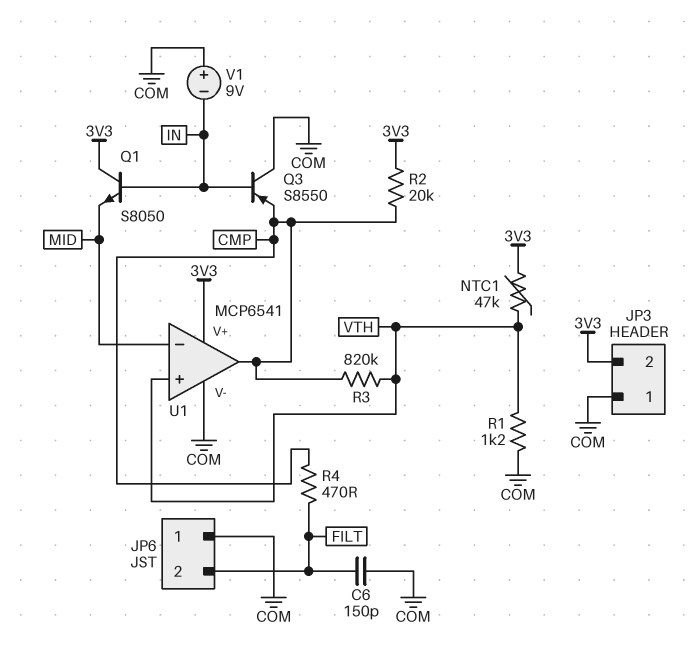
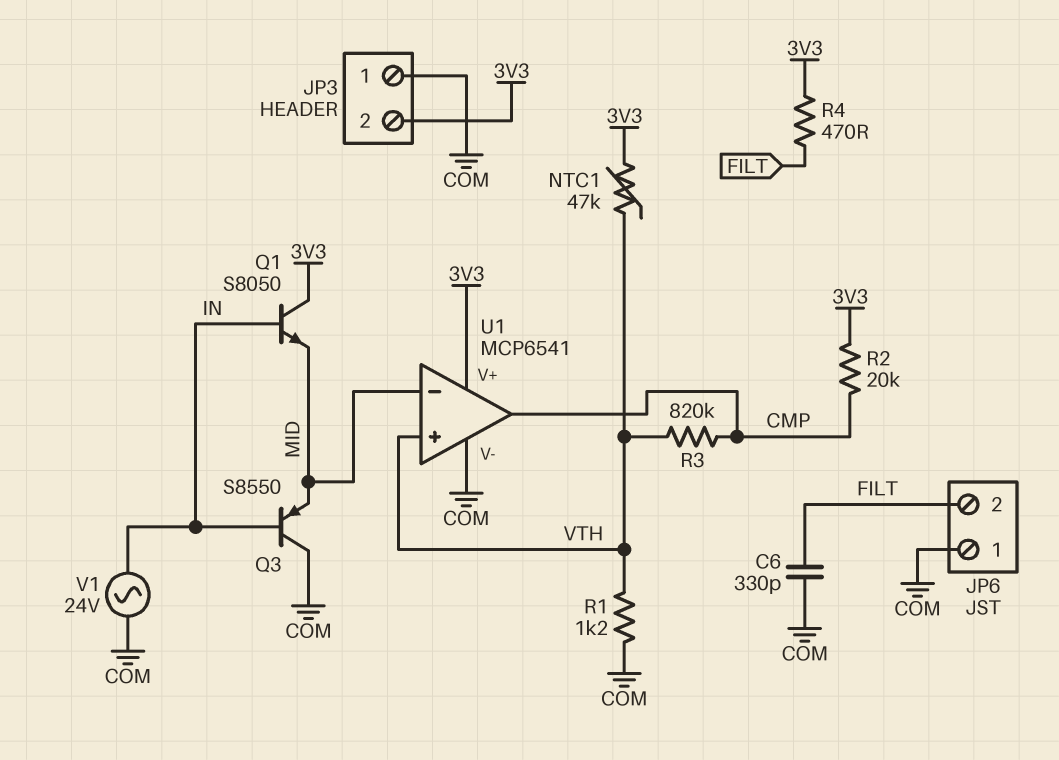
C6: 150pF (COM, FILT) -> 330pF (COM, FILT)
Q3: PNP S8550 (B IN, C COM, E CMP) -> PNP S8550 (B IN, C COM, E MID)
R4: 470 (CMP, FILT) -> 470 (3V3, FILT)
V1: 9V (plus COM, minus IN) -> AC 24V (COM, IN)

